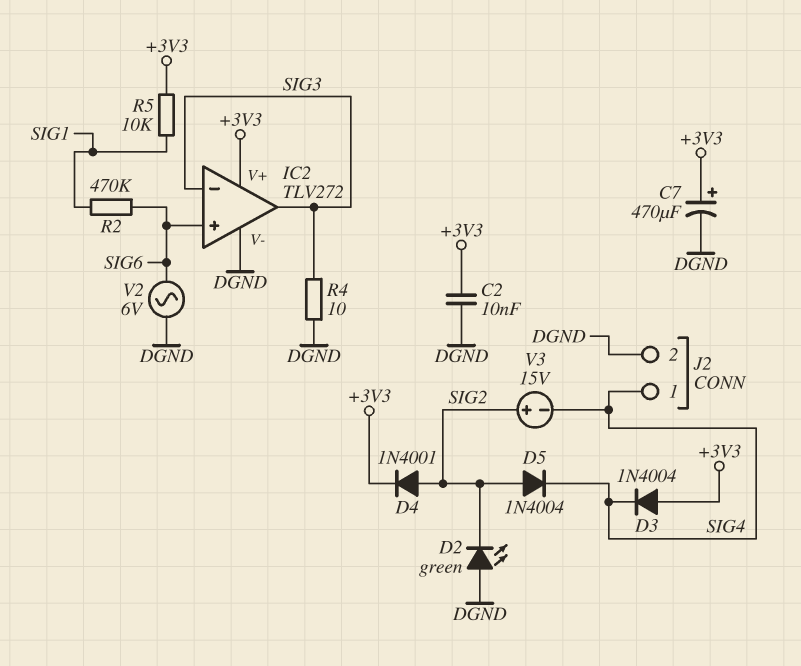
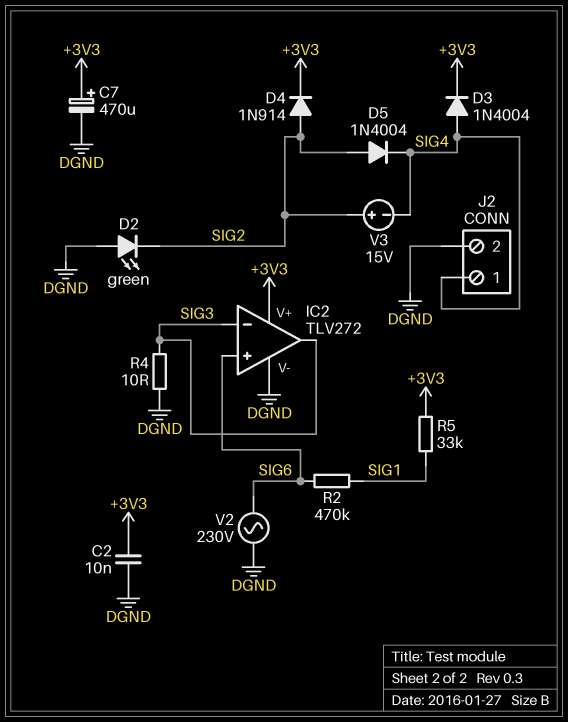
D3: diode 1N4004 (A +3V3, K SIG4) -> diode 1N4004 (A SIG4, K +3V3)
D4: diode 1N4001 (A SIG2, K +3V3) -> diode 1N914 (A SIG2, K +3V3)
R5: 10k (+3V3, SIG1) -> 33k (+3V3, SIG1)
V2: AC 6V (DGND, SIG6) -> AC 230V (DGND, SIG6)

